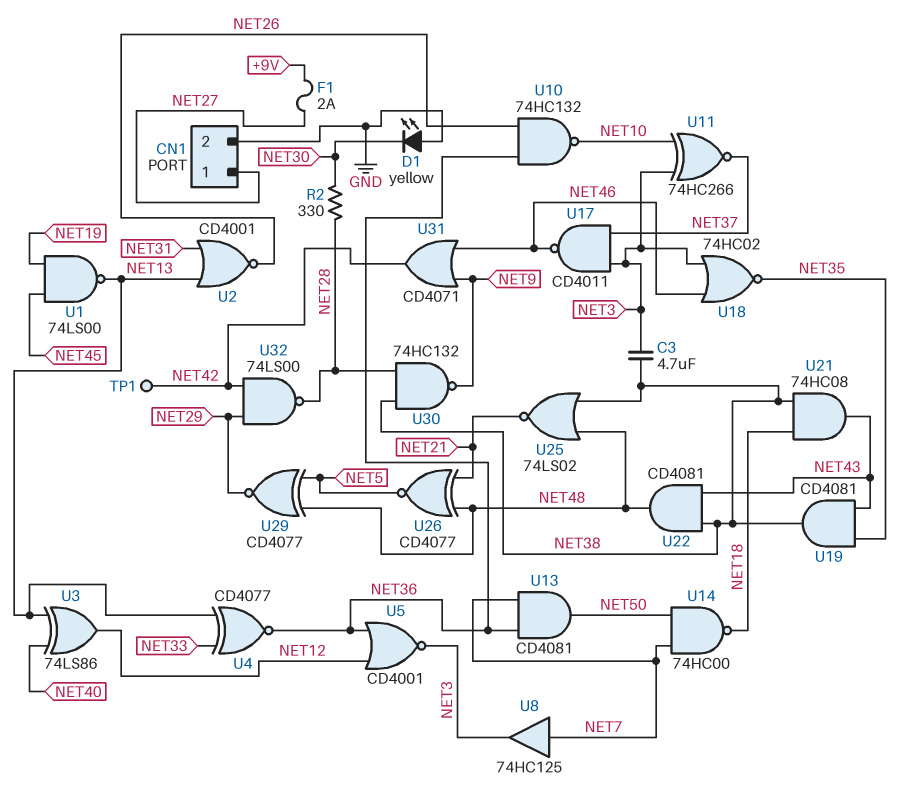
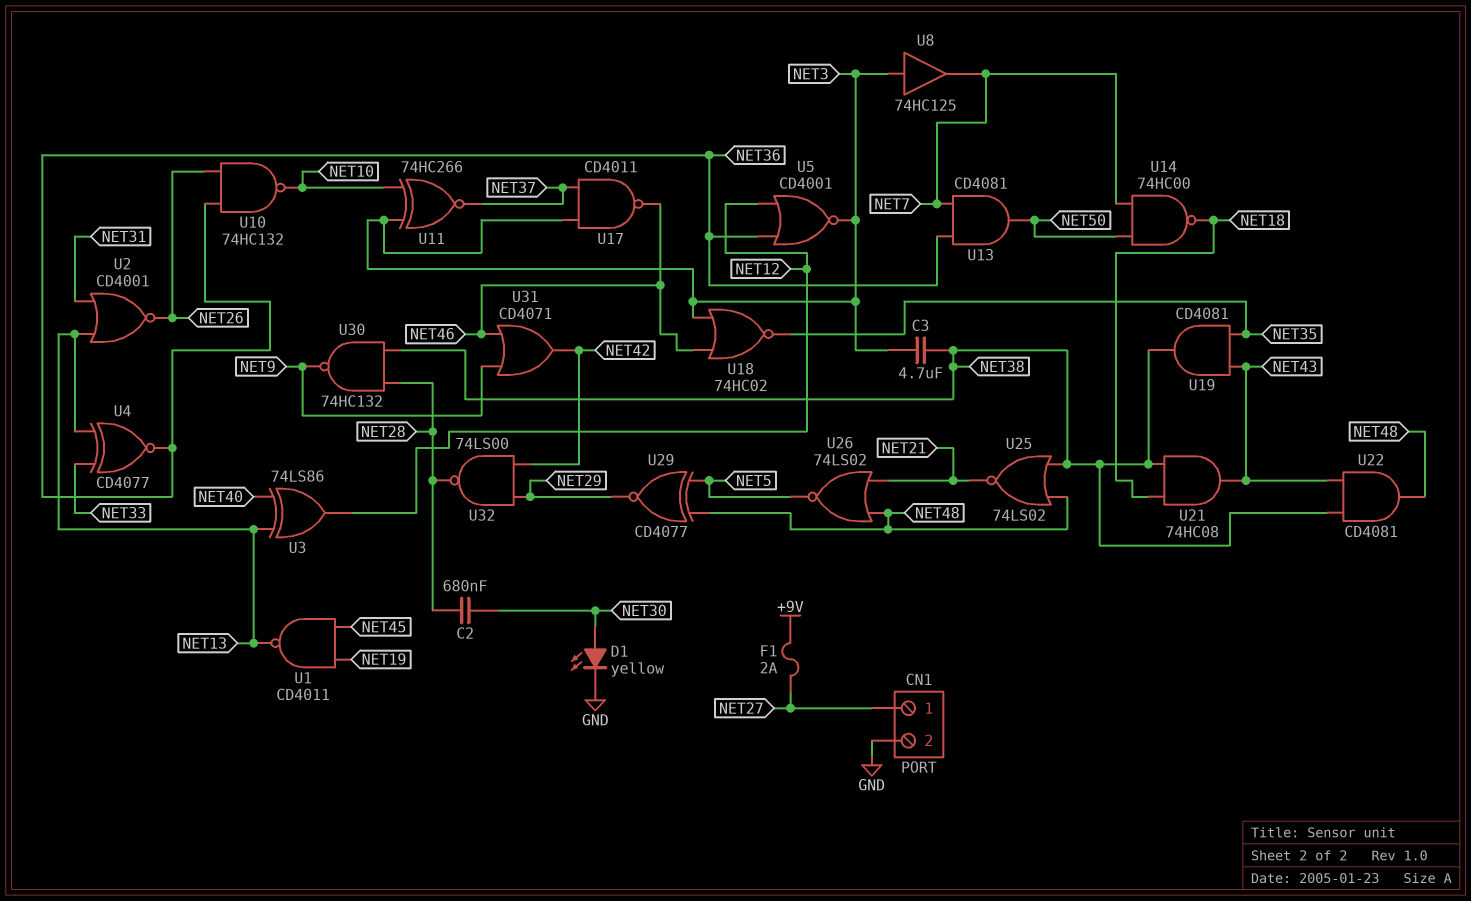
C2: none -> 680nF (NET28, NET30)
D1: LED yellow (A GND, K NET30) -> LED yellow (A NET30, K GND)
R2: 330 (NET28, NET30) -> none
TP1: test point (NET42) -> none
U1: NAND 74LS00 (in NET19, in NET45, out NET13) -> NAND CD4011 (in NET19, in NET45, out NET13)
U8: buffer 74HC125 (in NET7, out NET3) -> buffer 74HC125 (in NET3, out NET7)
U26: XNOR CD4077 (in NET21, in NET48, out NET5) -> NOR 74LS02 (in NET21, in NET48, out NET5)

